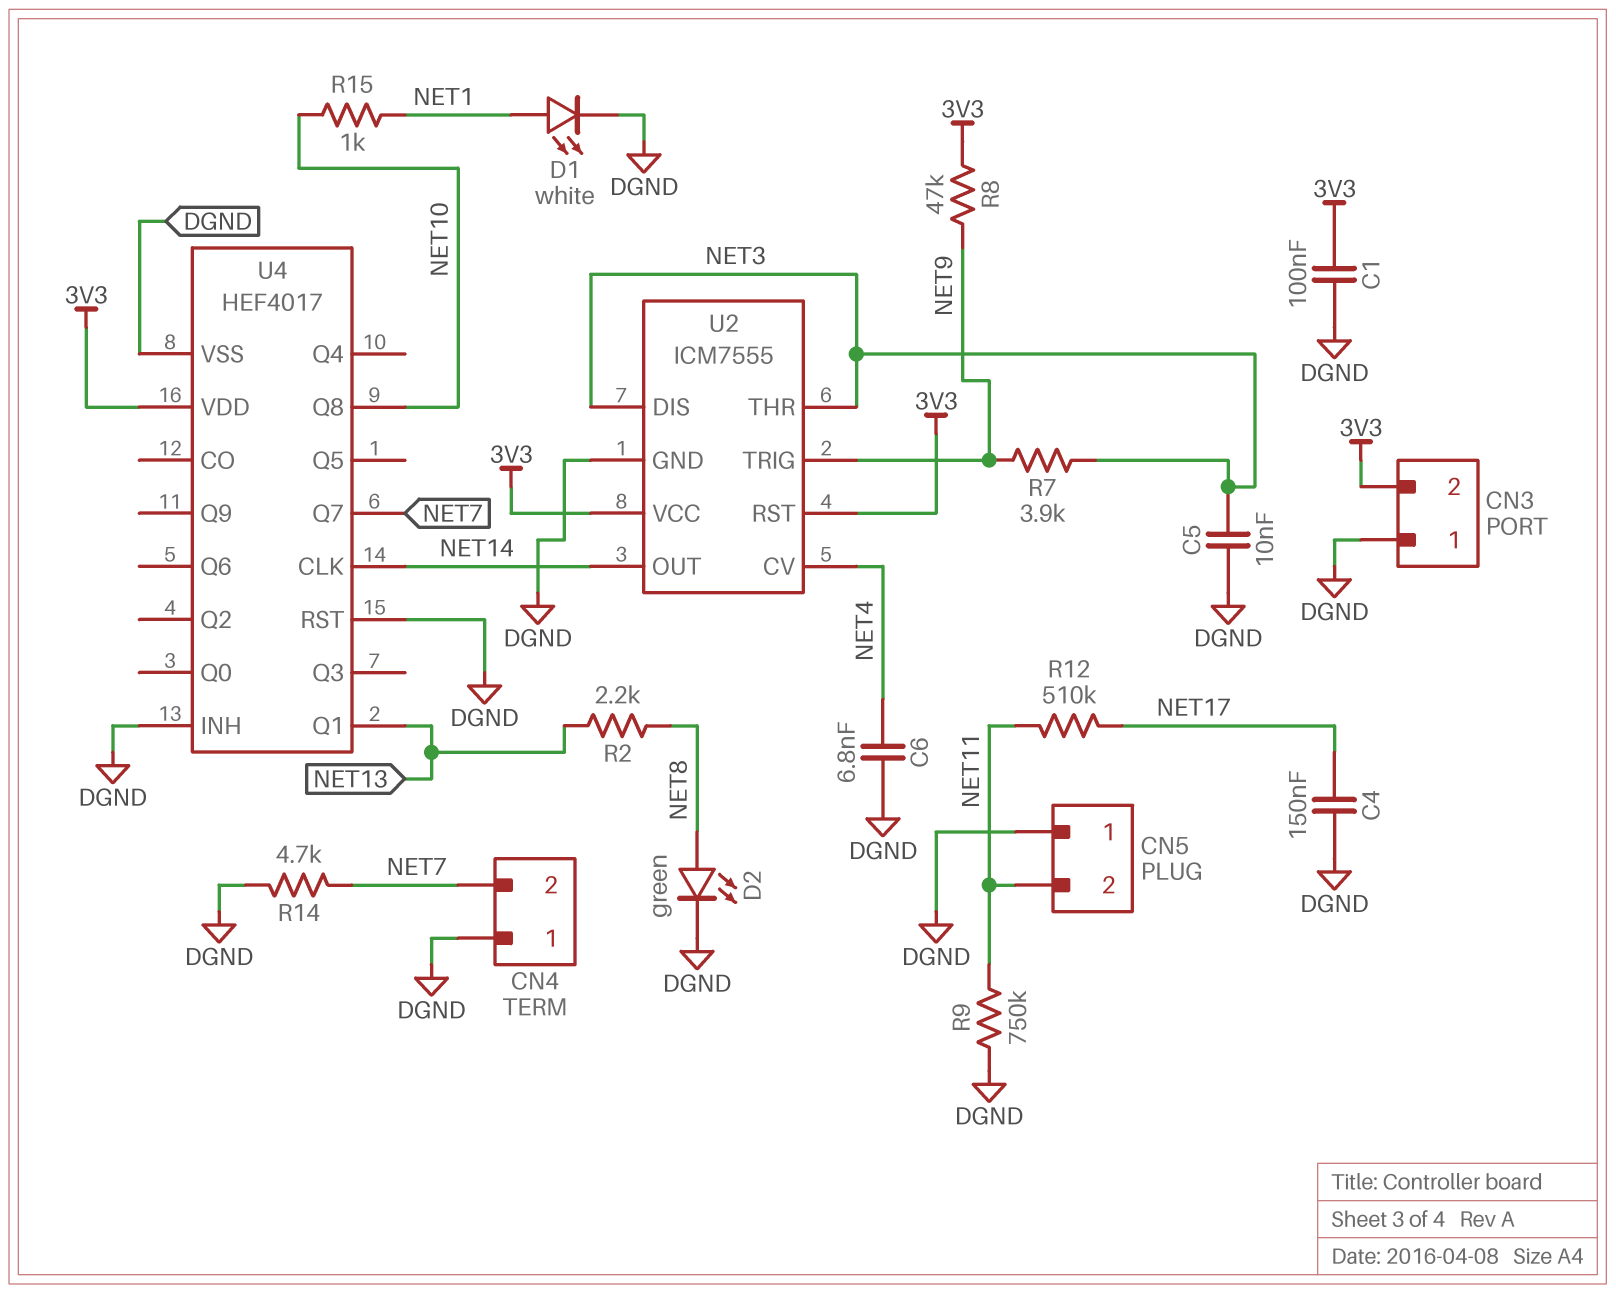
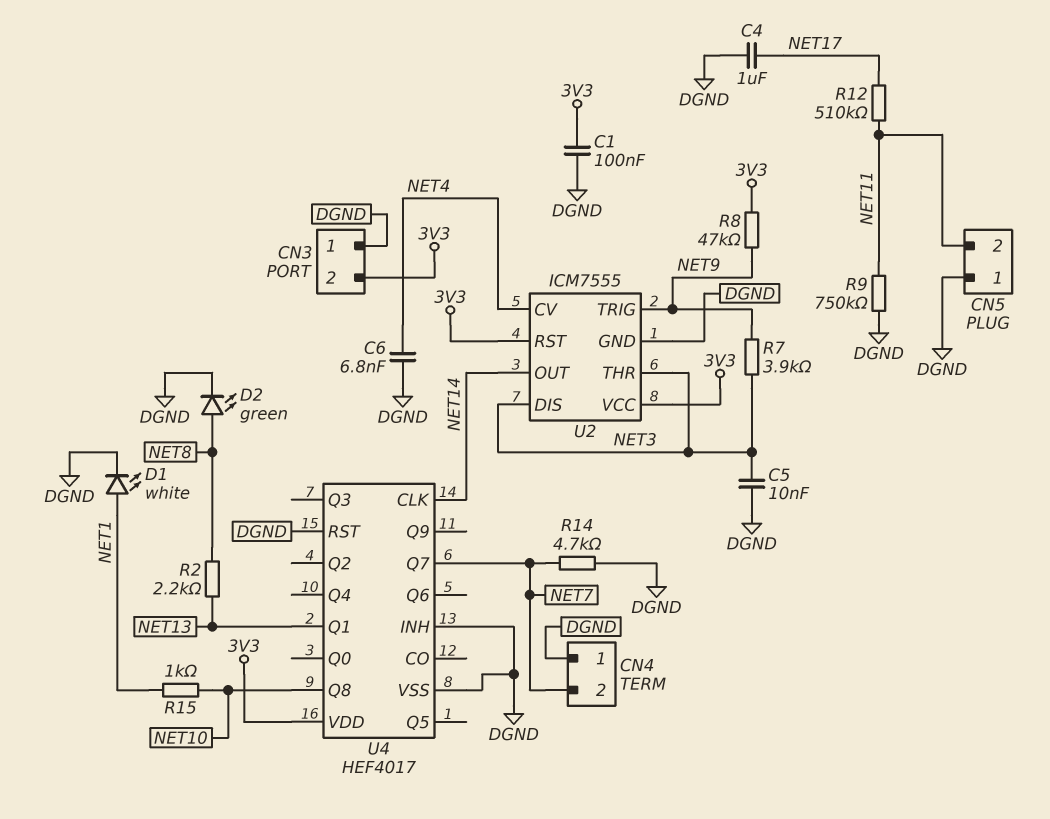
C4: 150nF (DGND, NET17) -> 1uF (DGND, NET17)

